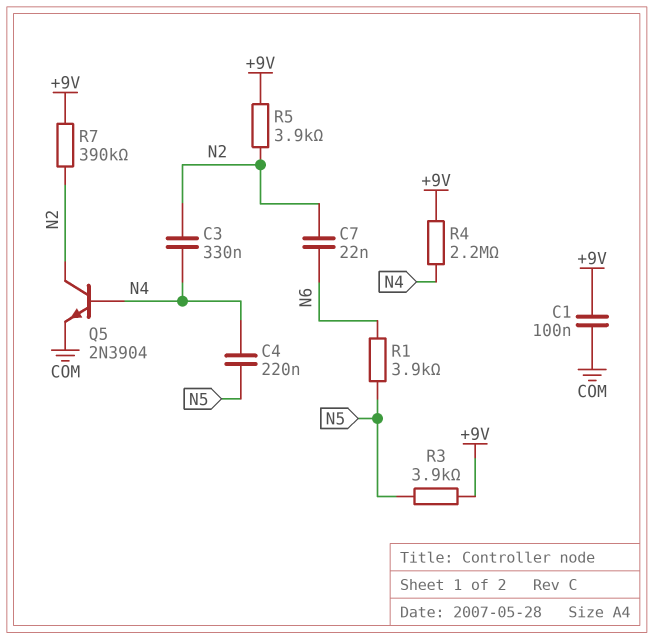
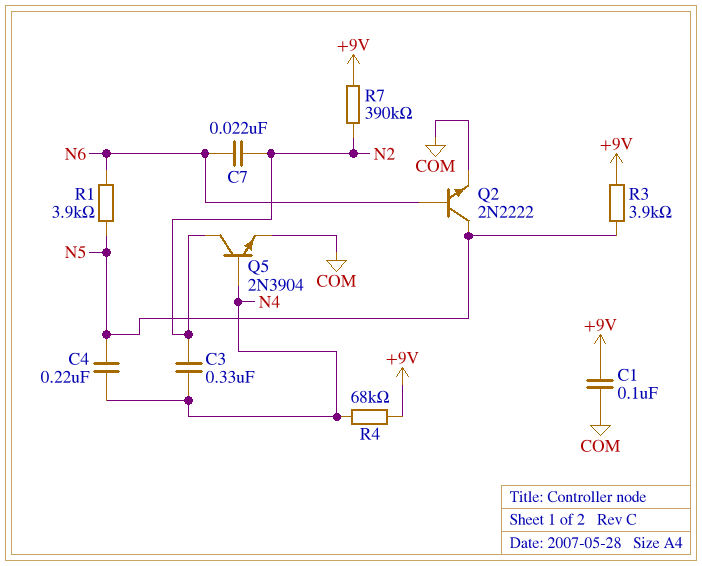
Q2: none -> NPN 2N2222 (B N6, C N5, E COM)
R4: 2.2M (+9V, N4) -> 68k (+9V, N4)
R5: 3.9k (+9V, N2) -> none

